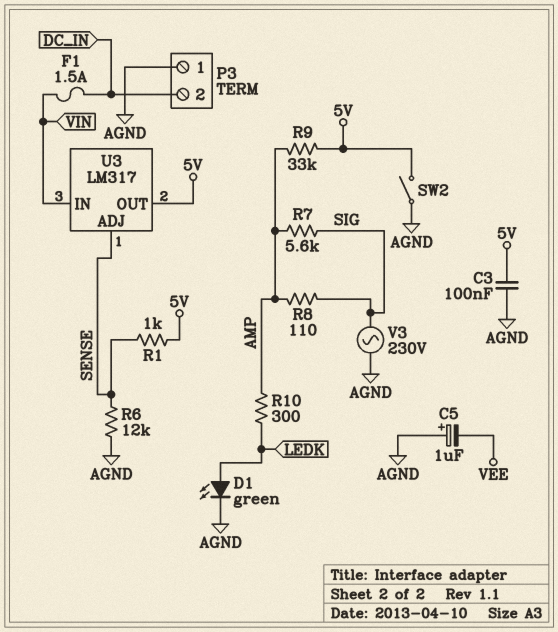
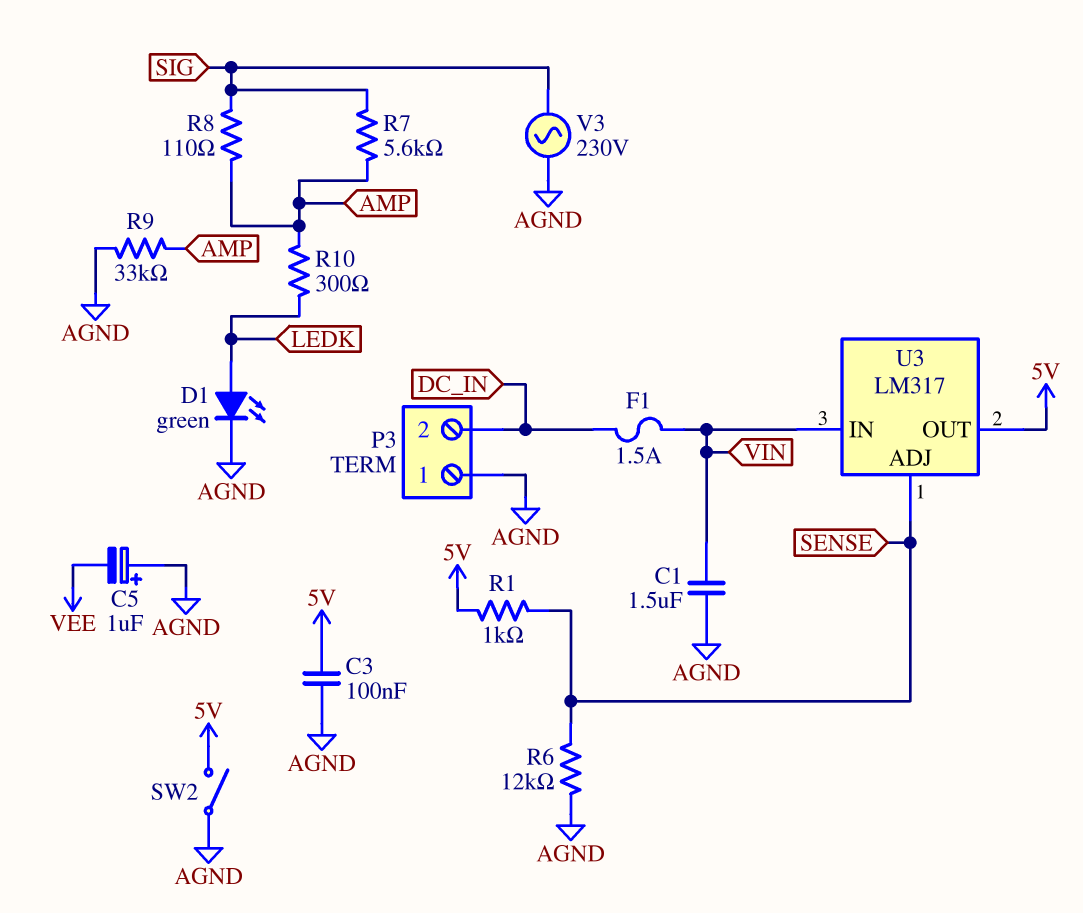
C1: none -> 1.5uF (AGND, VIN)
R9: 33k (5V, AMP) -> 33k (AGND, AMP)

